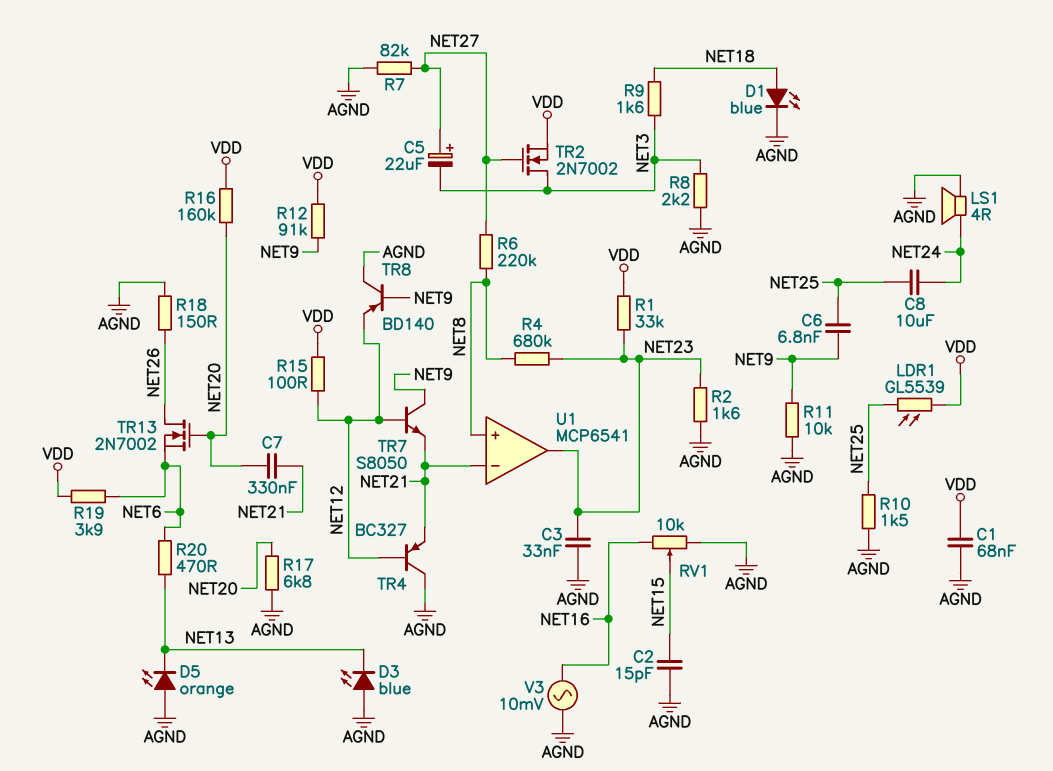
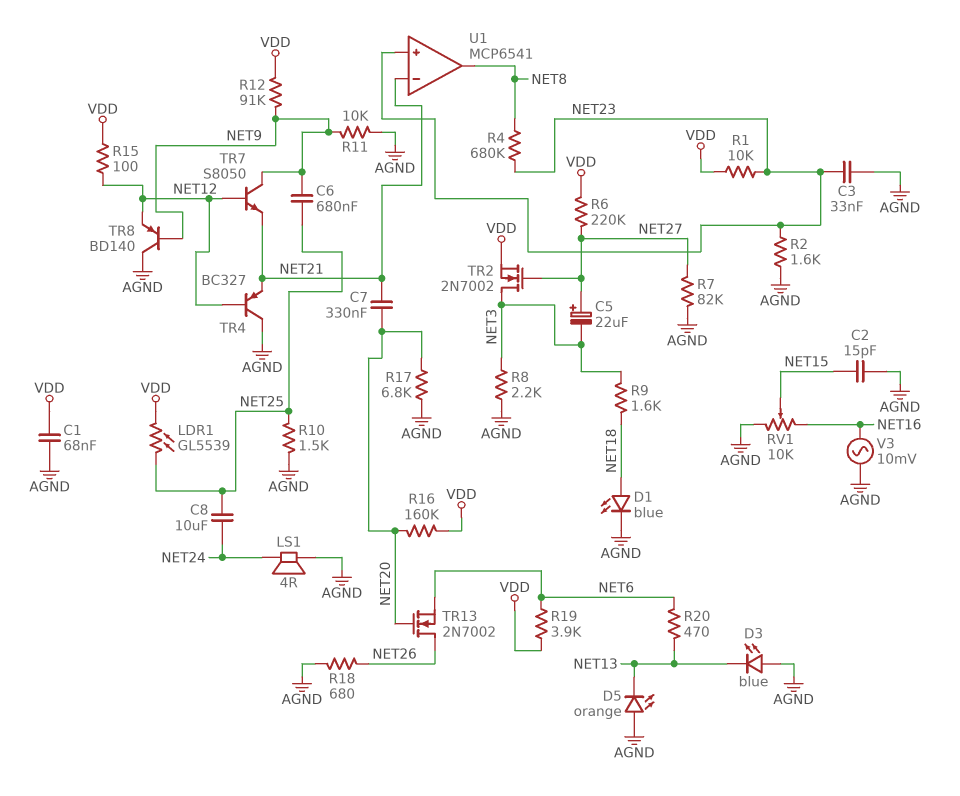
C6: 6.8nF (NET9, NET25) -> 680nF (NET9, NET25)
R1: 33k (NET23, VDD) -> 10k (NET23, VDD)
R6: 220k (NET8, NET27) -> 220k (NET27, VDD)
R18: 150 (AGND, NET26) -> 680 (AGND, NET26)
U1 pin in+: NET8 -> NET23
U1 pin out: NET23 -> NET8

